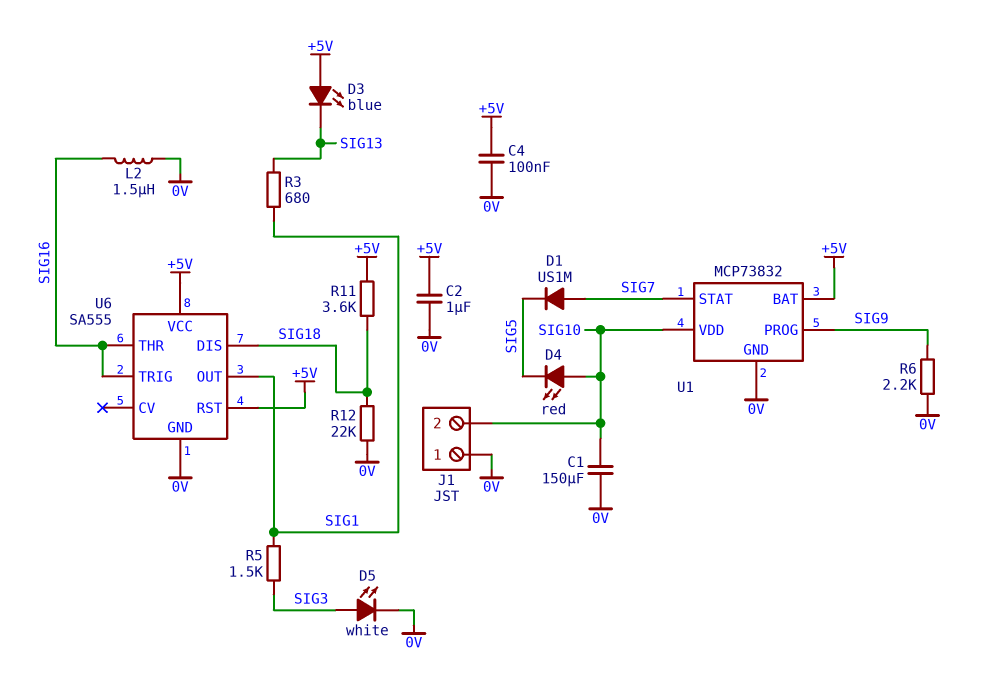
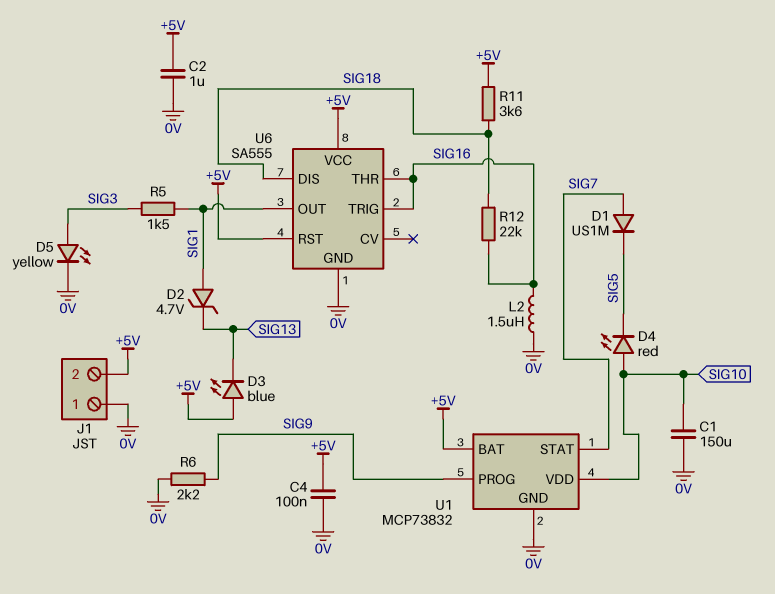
D2: none -> zener 4.7V (A SIG1, K SIG13)
D5: LED white (A SIG3, K 0V) -> LED yellow (A SIG3, K 0V)
J1 pin 2: SIG10 -> +5V
R3: 680 (SIG1, SIG13) -> none
R12: 22k (0V, SIG18) -> 22k (SIG16, SIG18)

